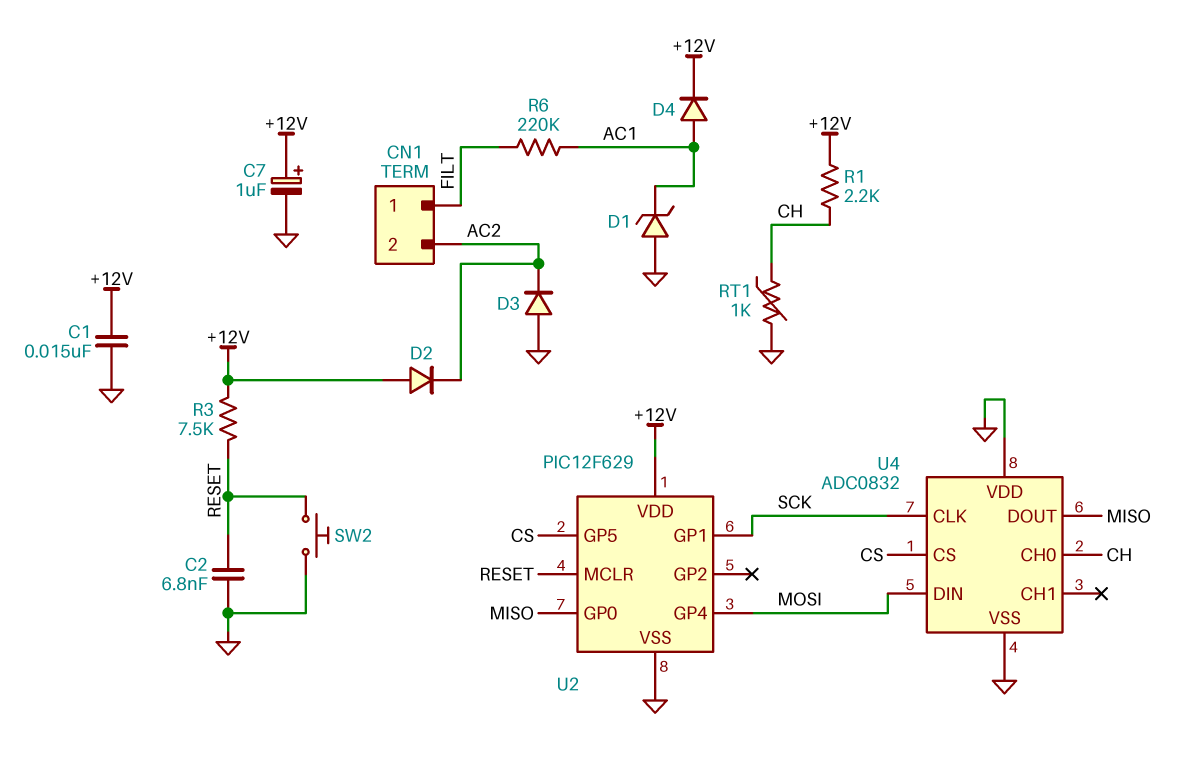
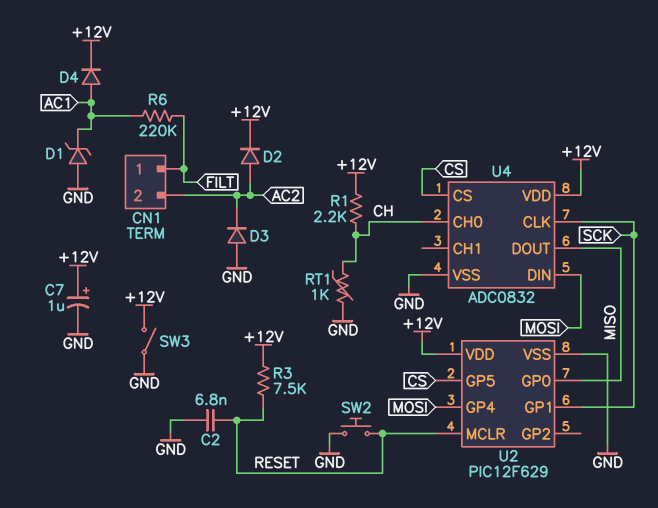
C1: 15nF (+12V, GND) -> none
D2: diode (A +12V, K AC2) -> diode (A AC2, K +12V)
SW3: none -> switch (+12V, GND)
U4 pin VDD: GND -> +12V

